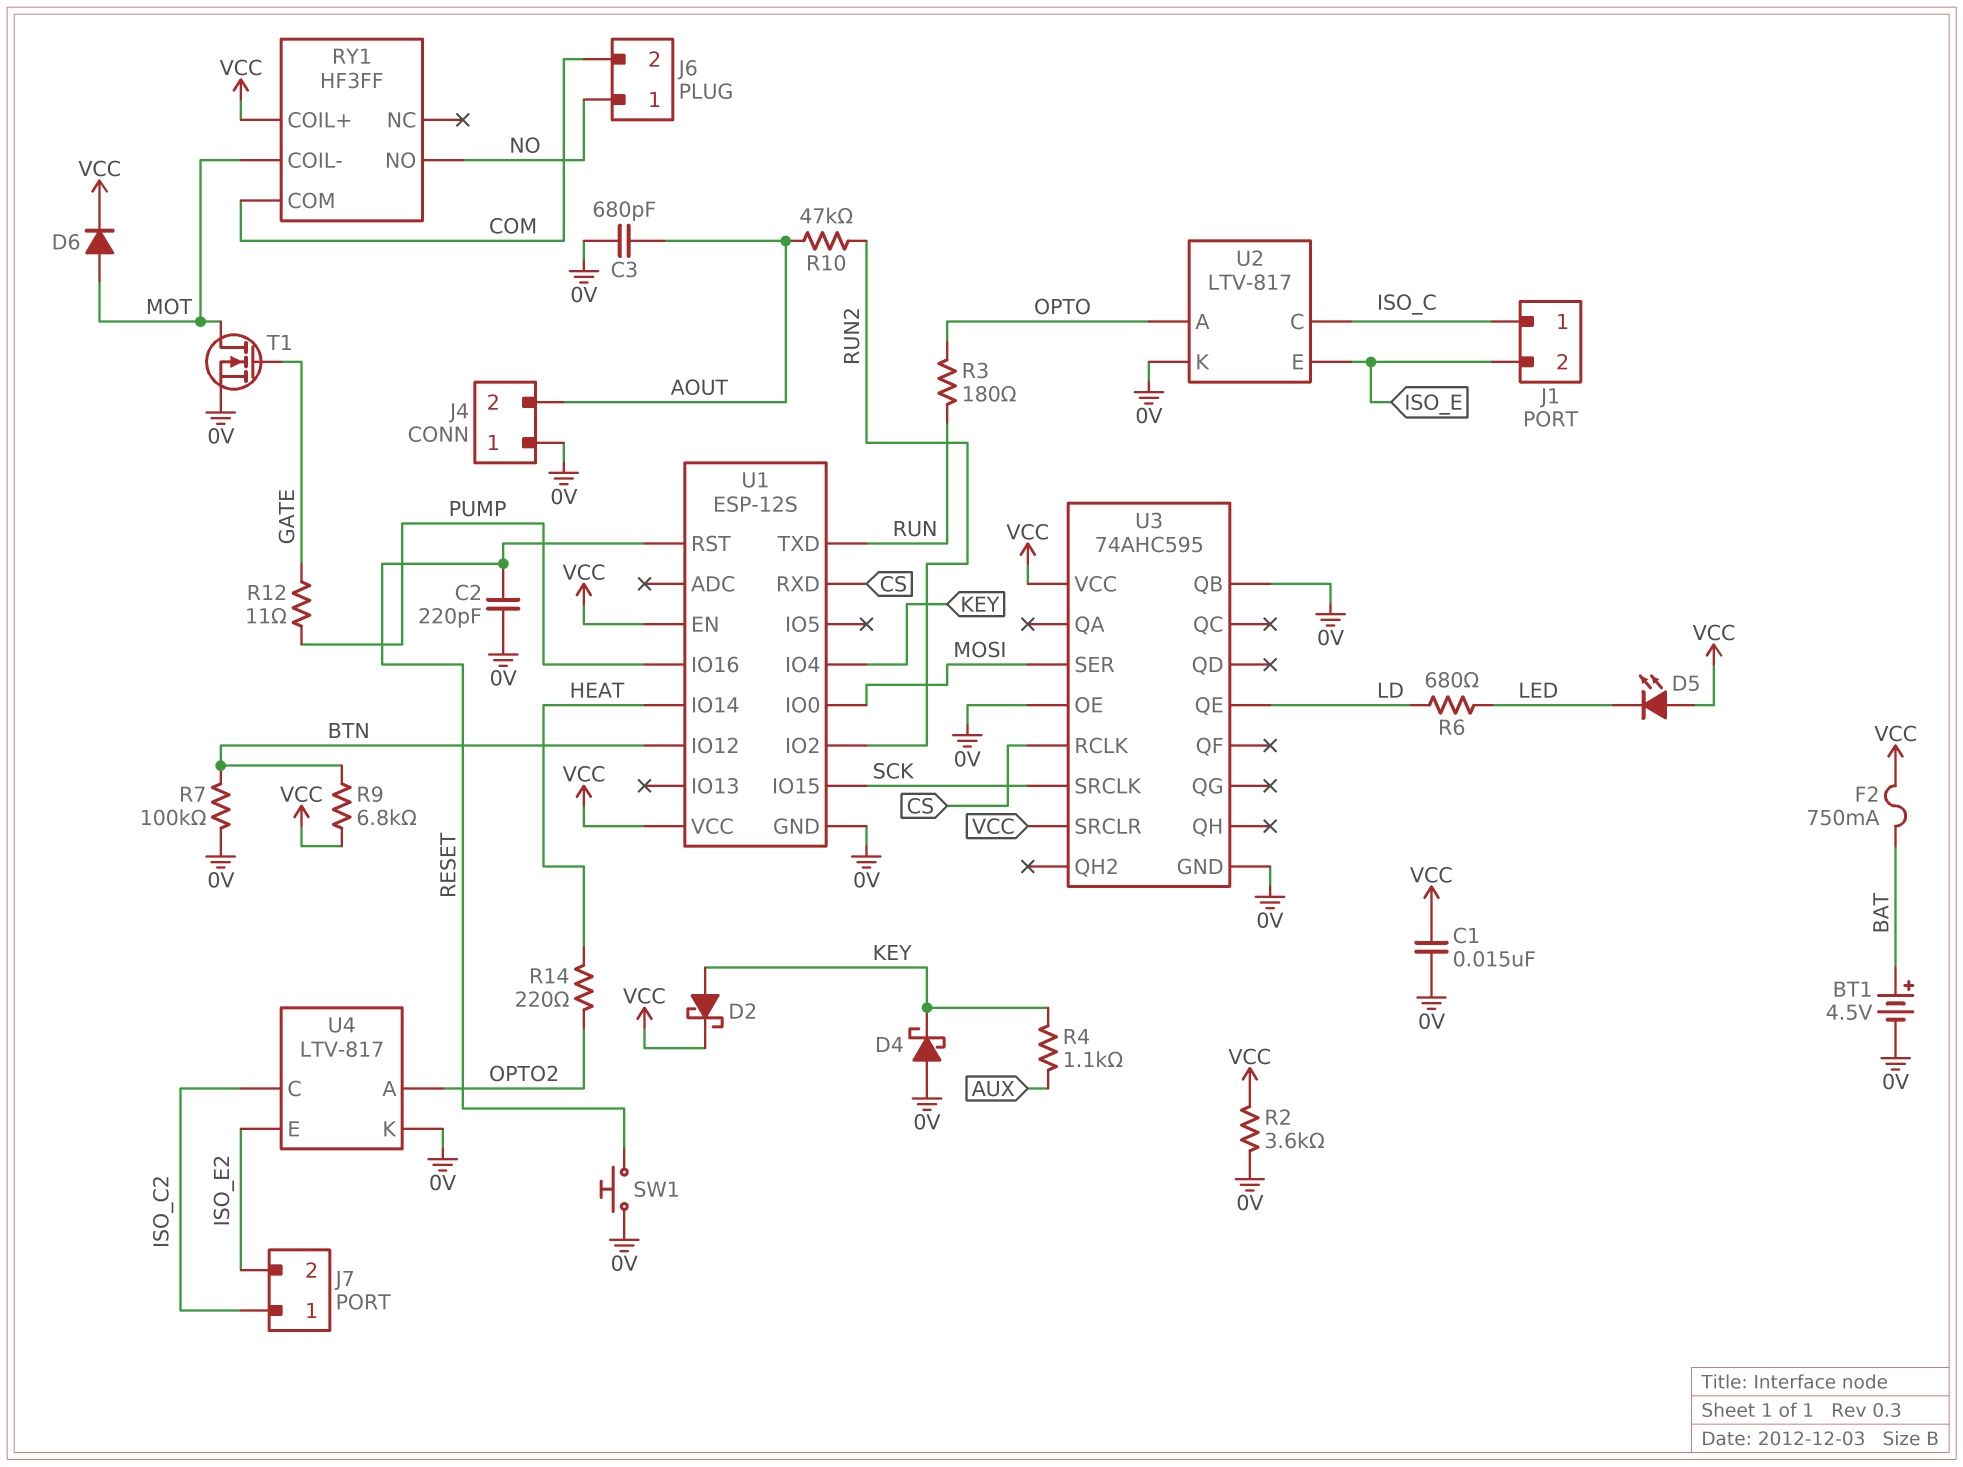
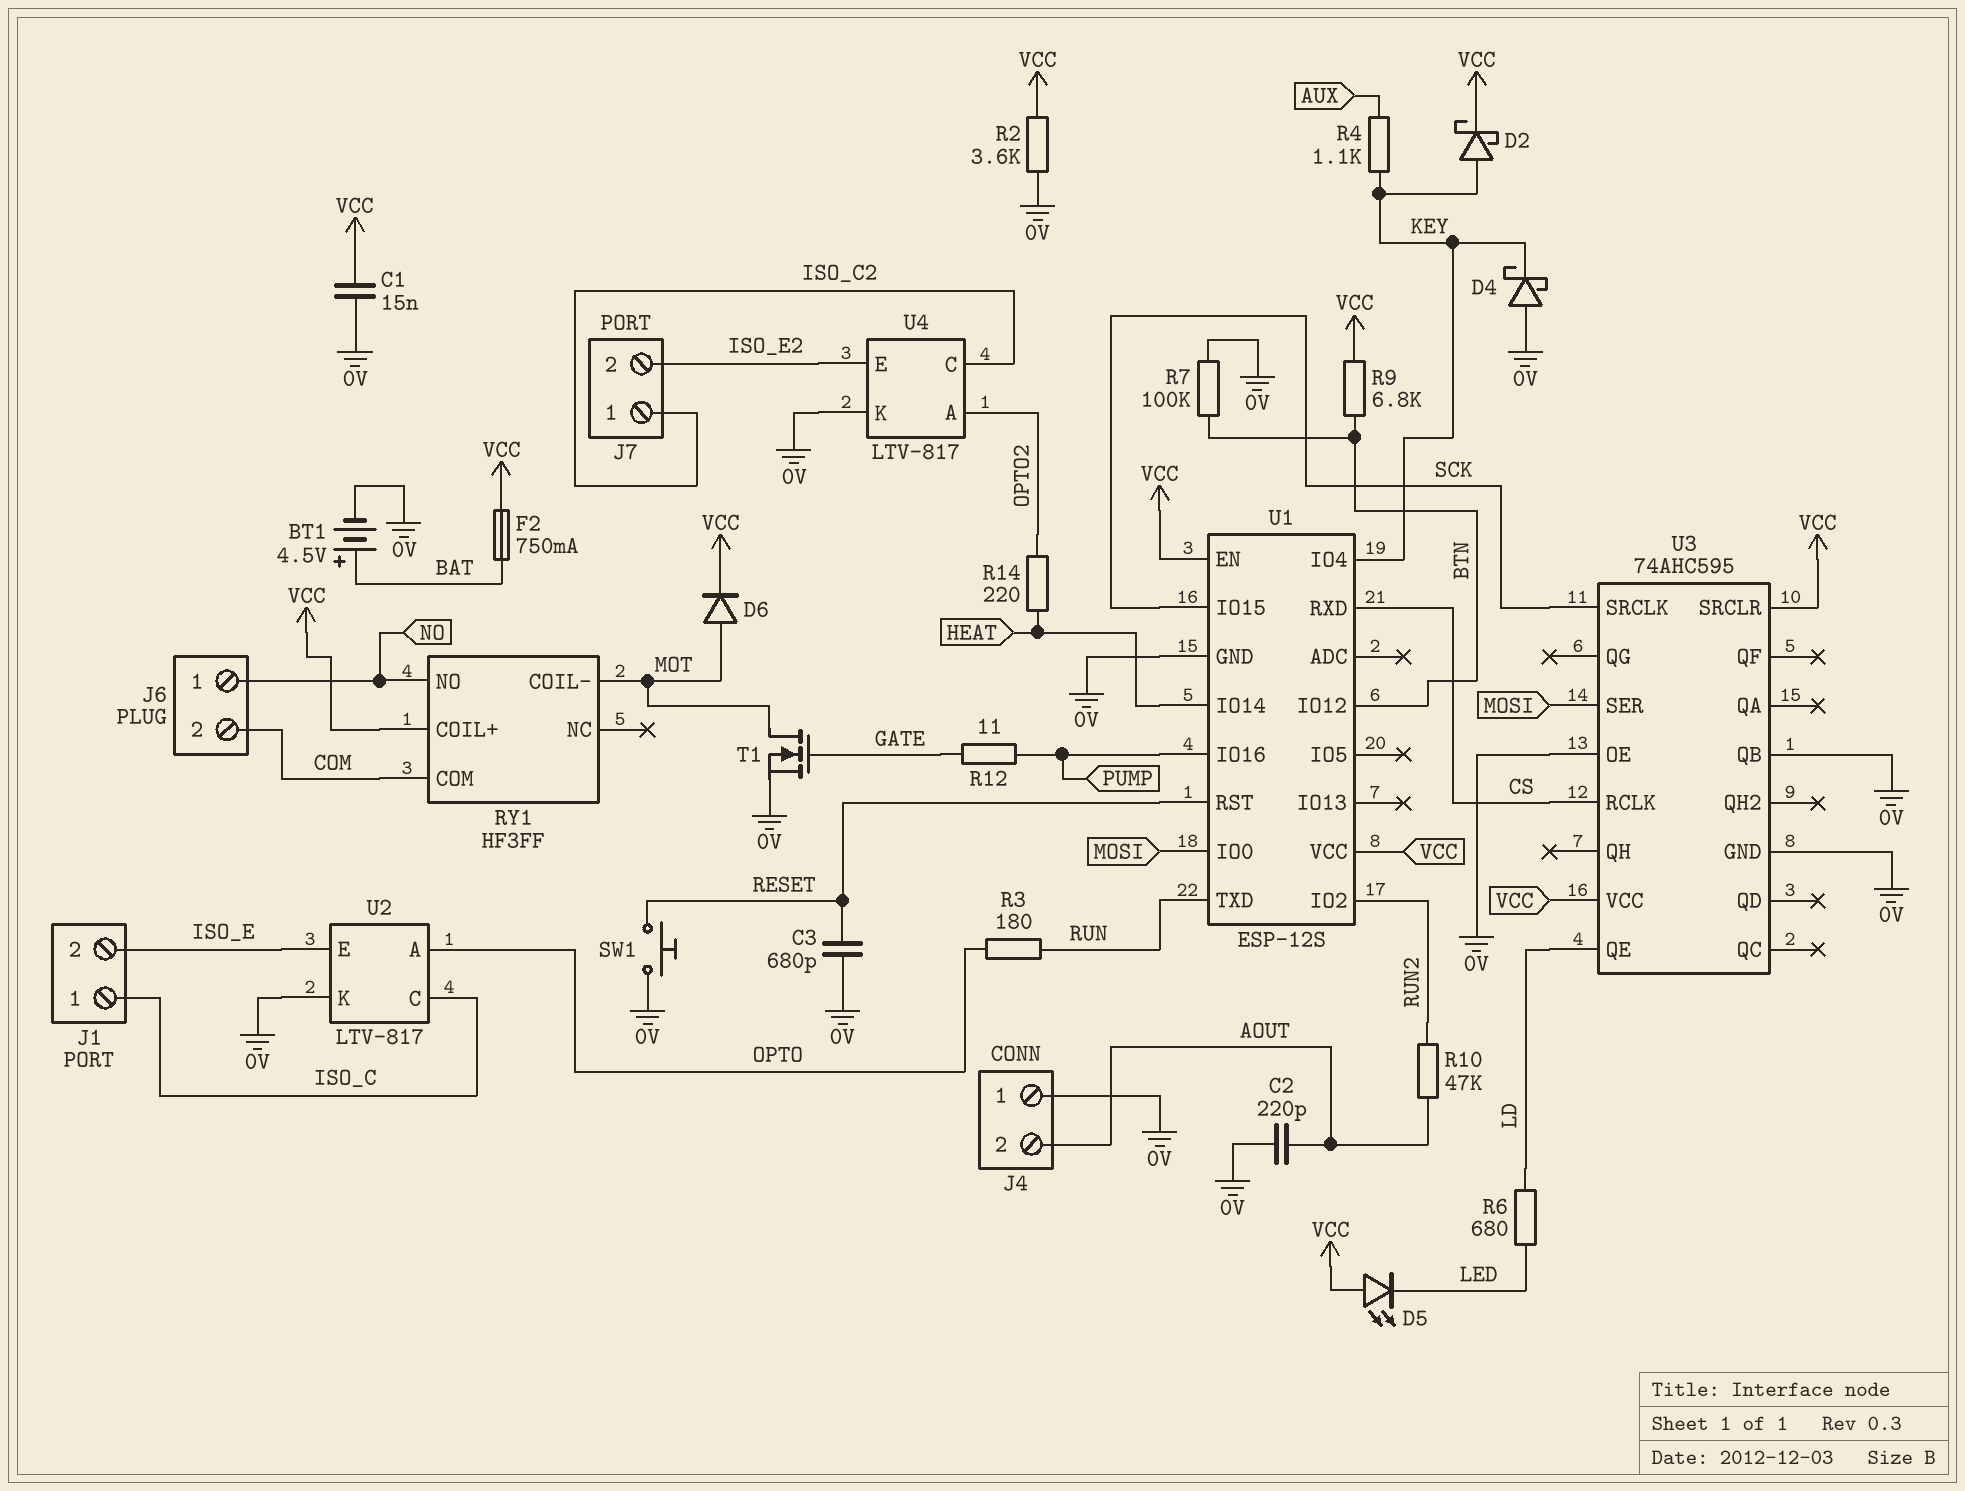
C2: 220pF (0V, RESET) -> 220pF (0V, AOUT)
C3: 680pF (0V, AOUT) -> 680pF (0V, RESET)

